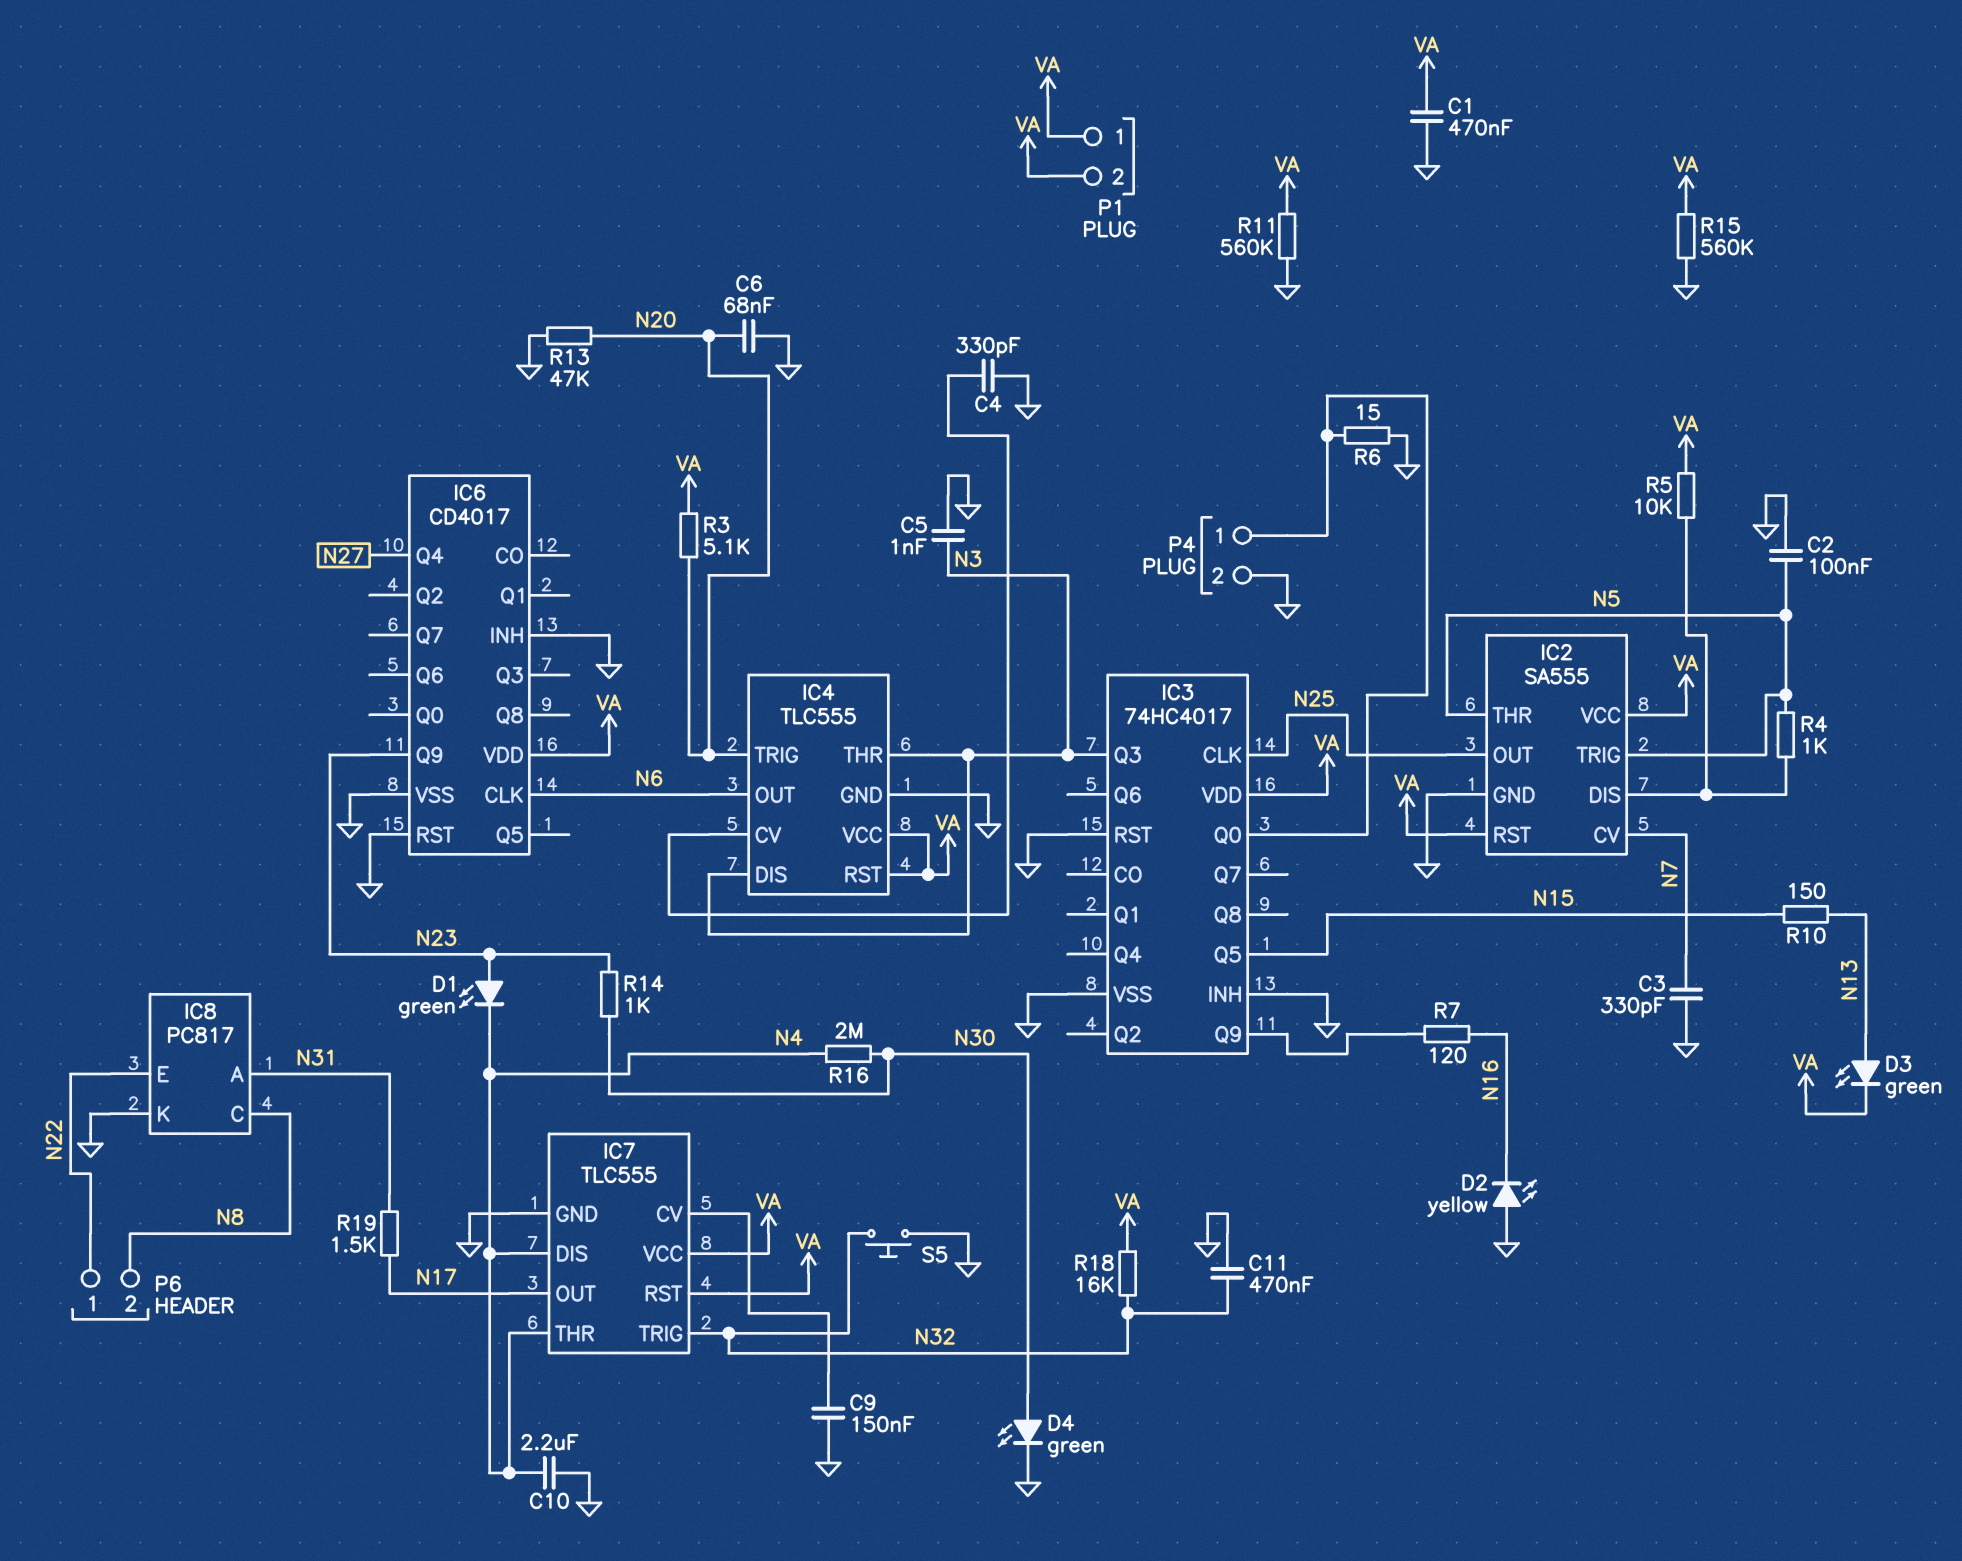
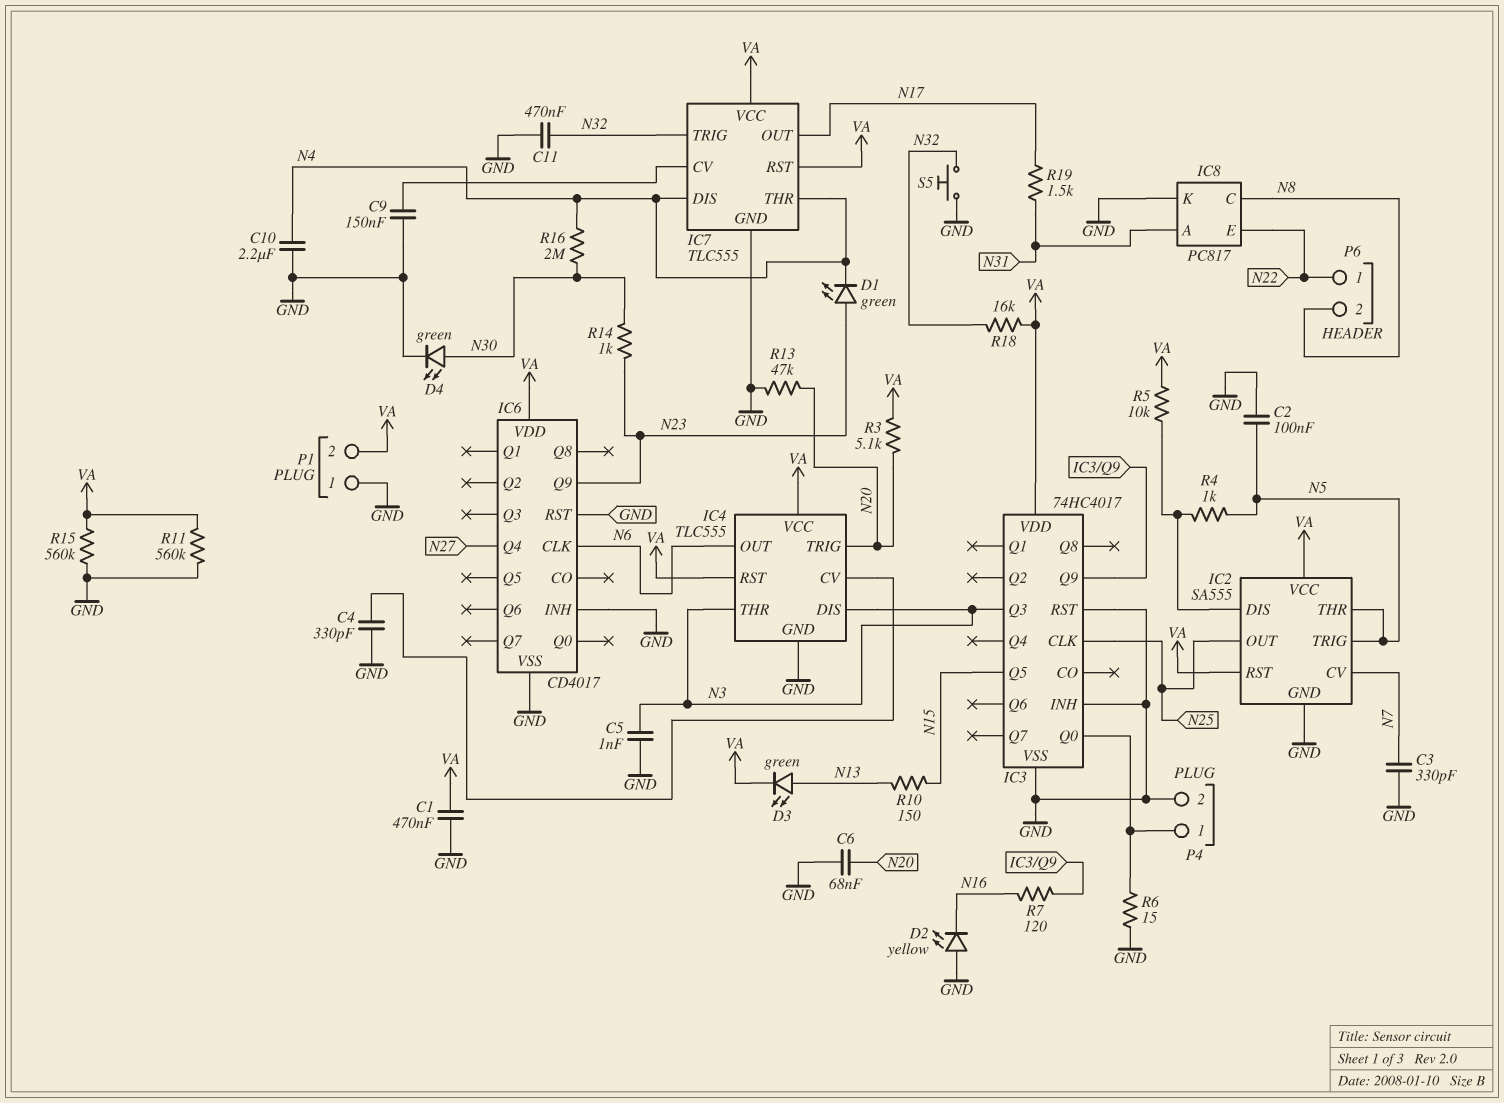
P1 pin 1: VA -> GND

